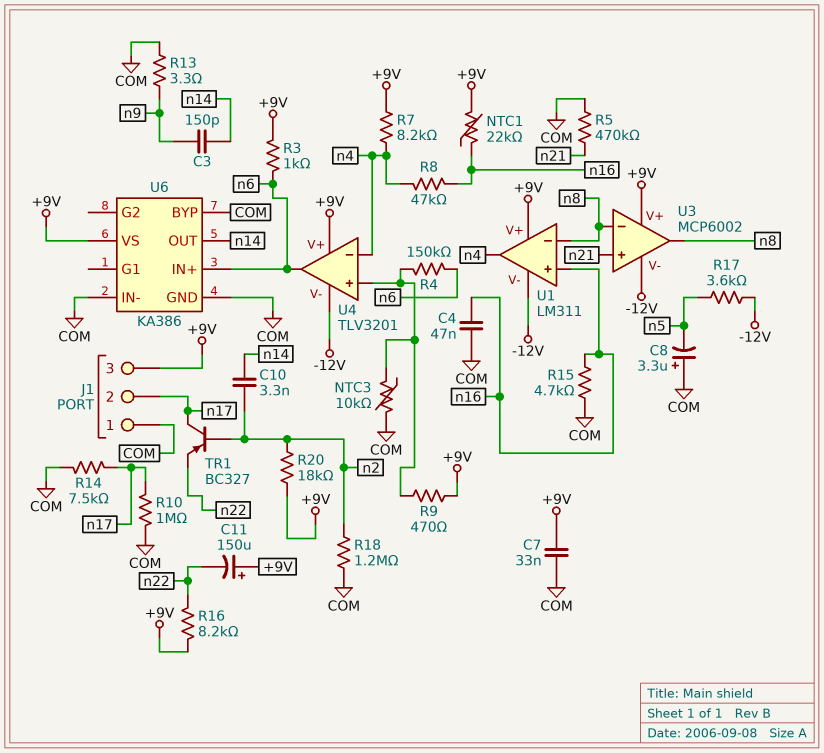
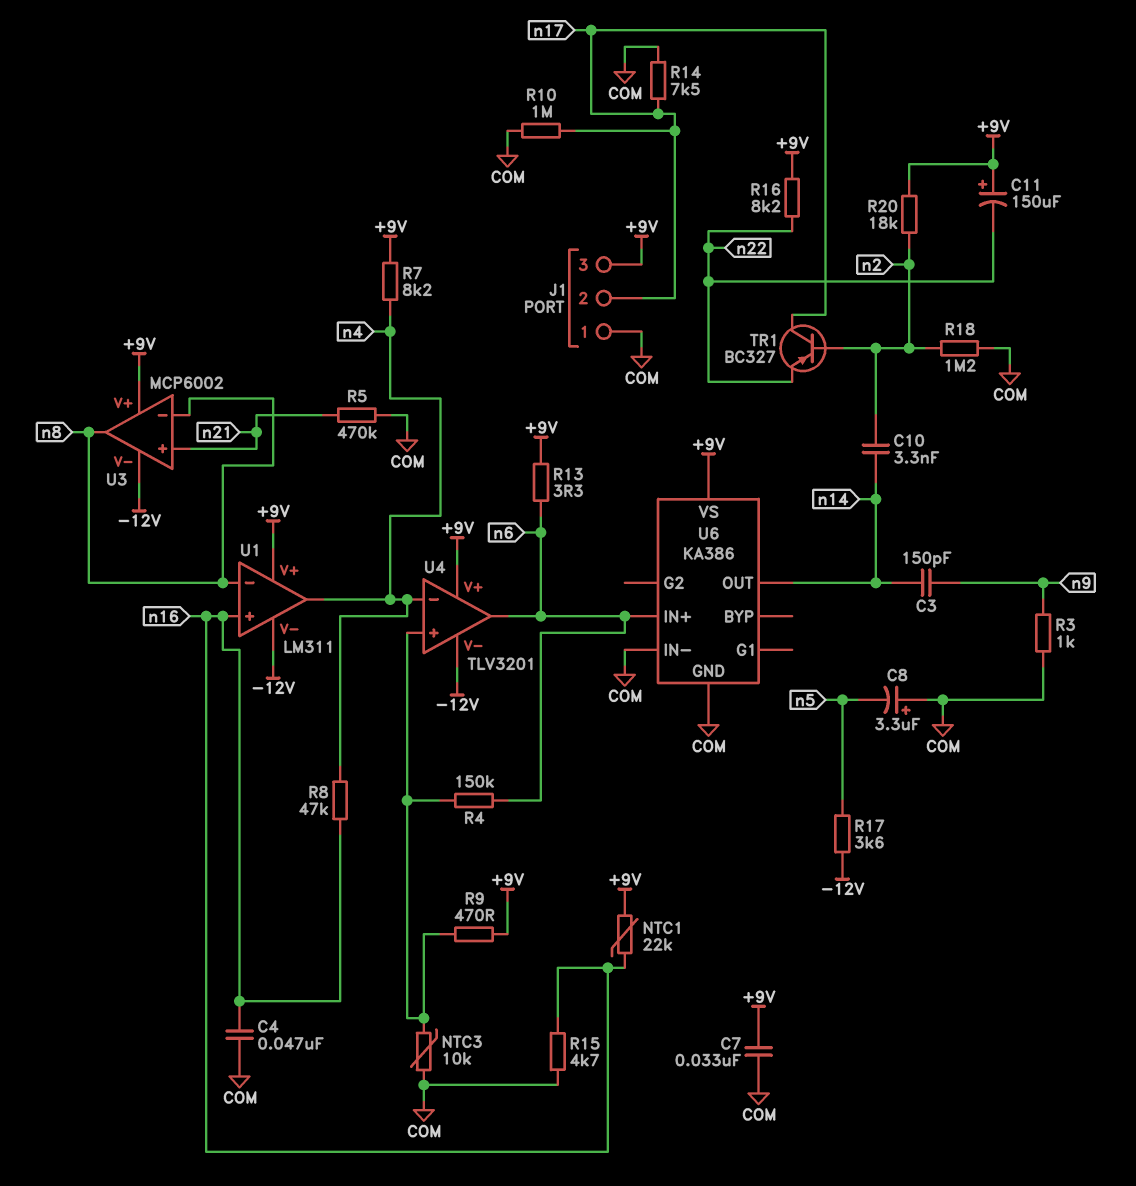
R3: 1k (+9V, n6) -> 1k (COM, n9)
R13: 3.3 (COM, n9) -> 3.3 (+9V, n6)
U6 pin BYP: COM -> none

